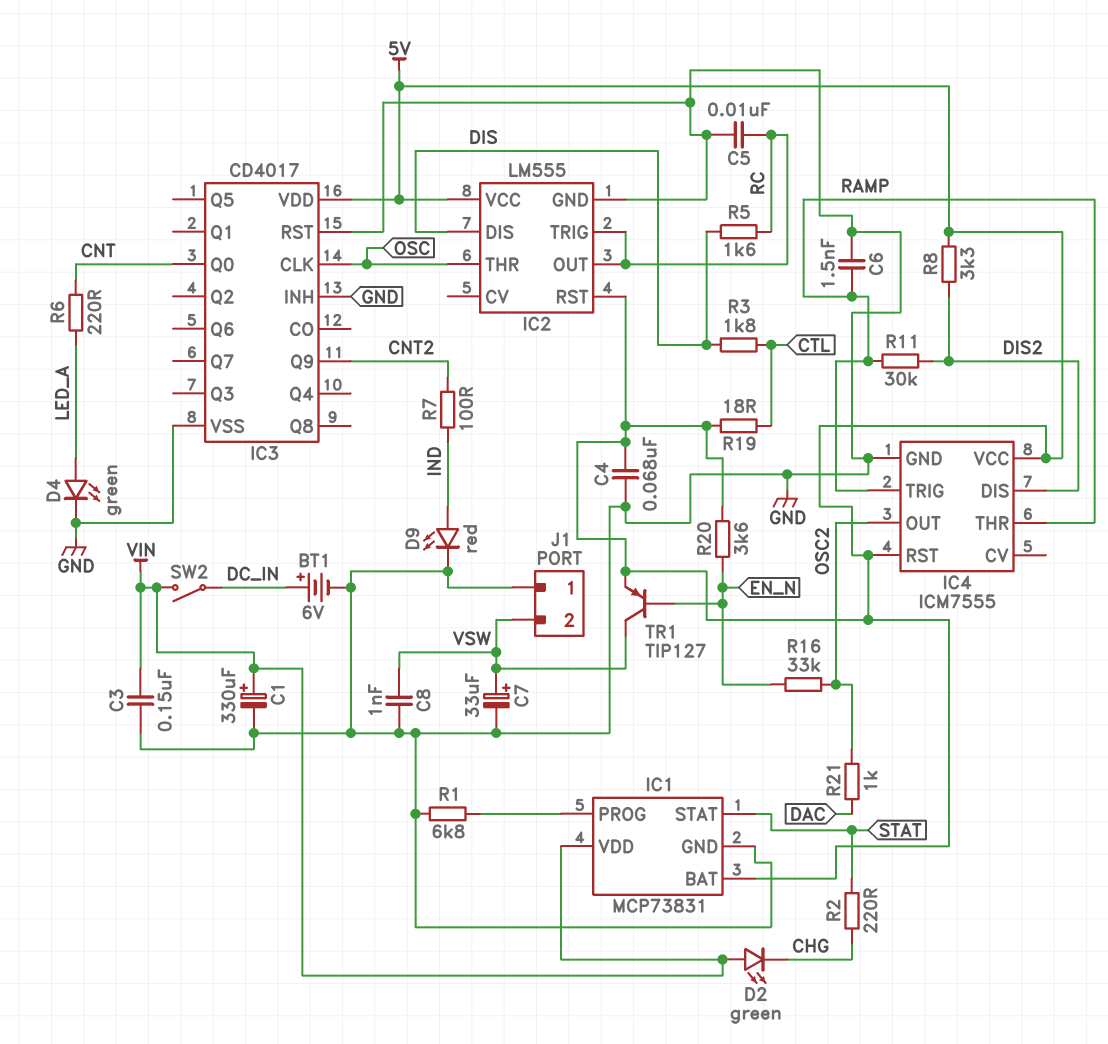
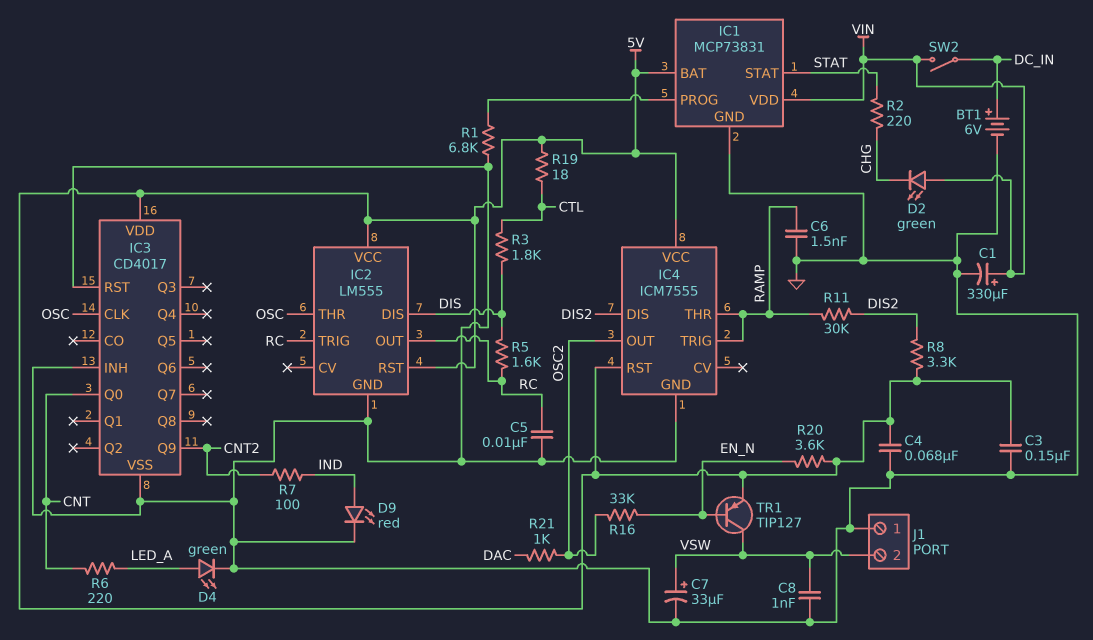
C3: 150nF (GND, VIN) -> 150nF (5V, GND)

